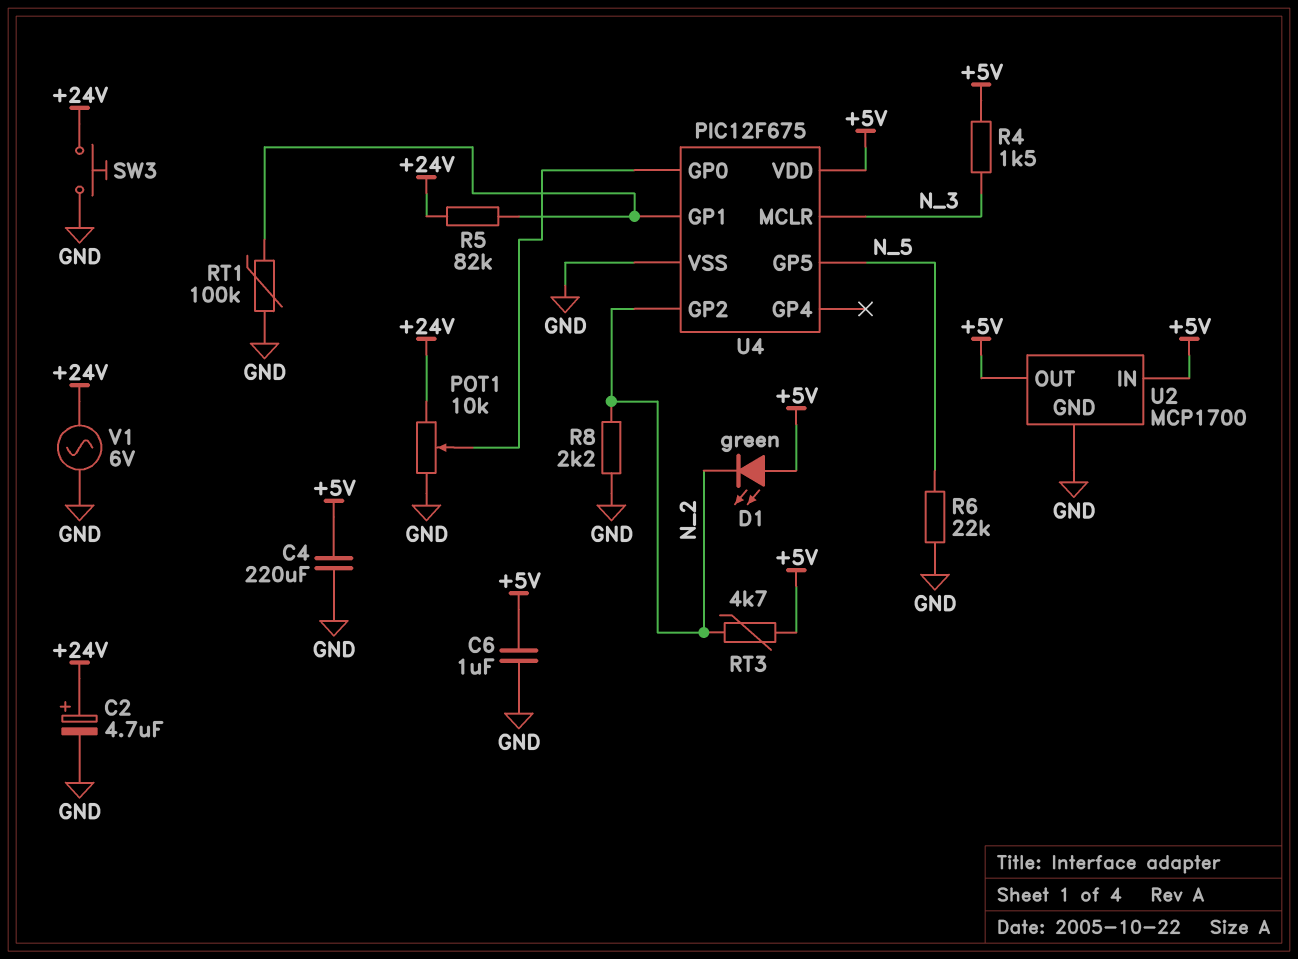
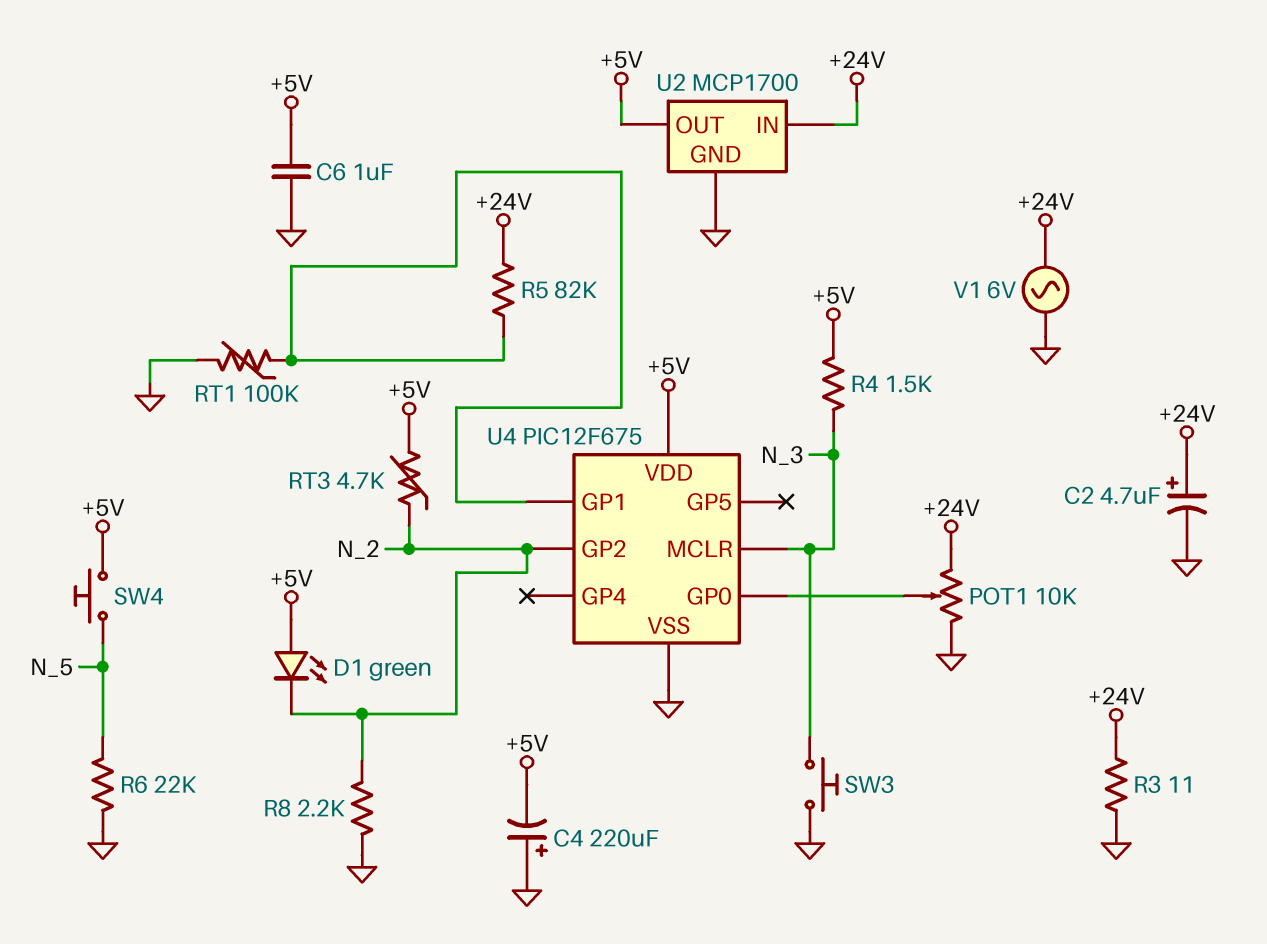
C4: 220uF (+5V, GND) -> 220uF (plus GND, minus +5V)
R3: none -> 11 (+24V, GND)
SW3: button (+24V, GND) -> button (GND, N_3)
SW4: none -> button (+5V, N_5)
U2 pin IN: +5V -> +24V
U4 pin GP5: N_5 -> none

